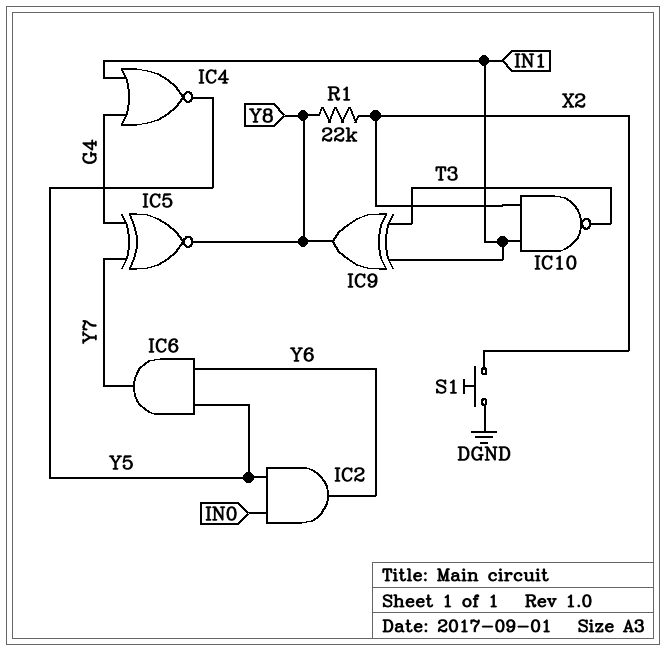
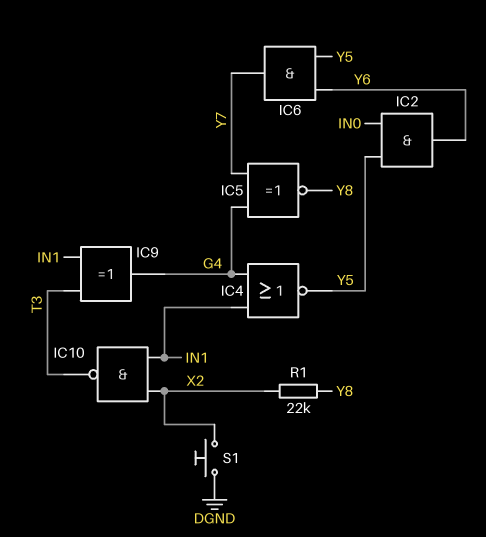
IC9: XOR (in IN1, in T3, out Y8) -> XOR (in IN1, in T3, out G4)

